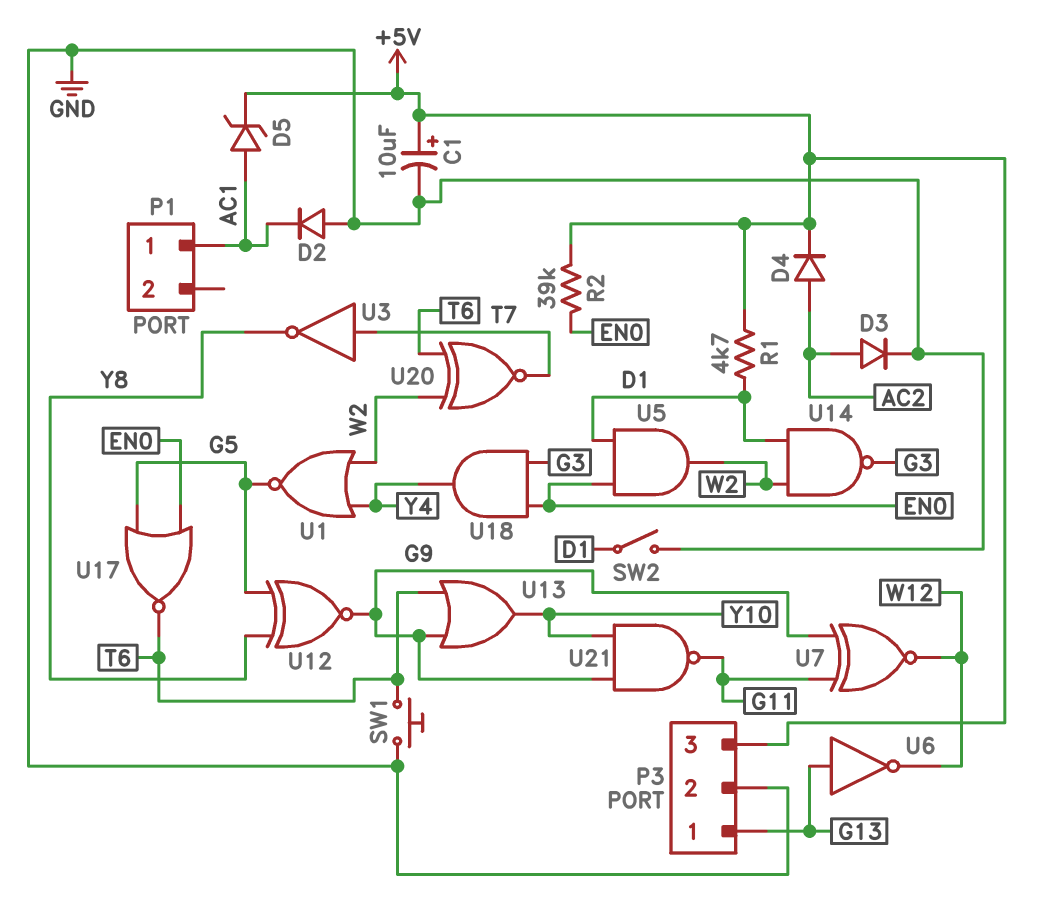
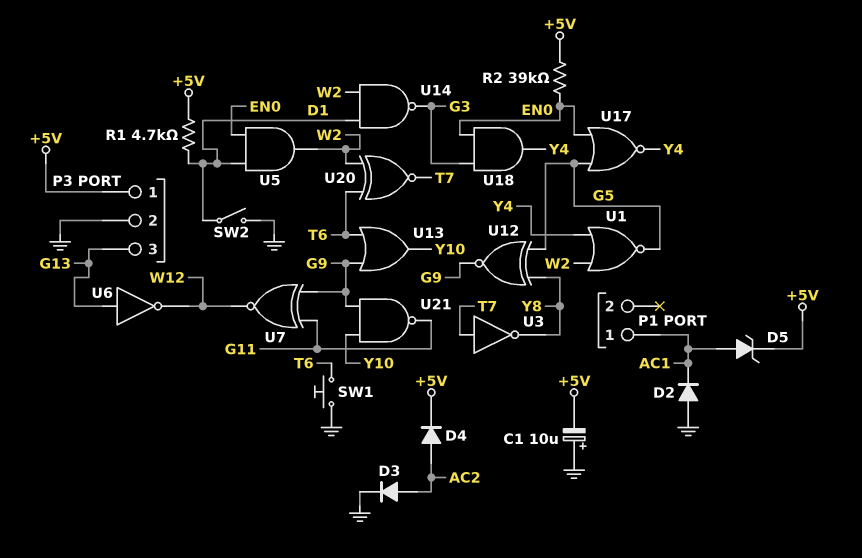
C1: 10uF (plus +5V, minus GND) -> 10uF (plus GND, minus +5V)
P3 pin 1: G13 -> +5V
P3 pin 3: +5V -> G13
U17: NOR (in EN0, in G5, out T6) -> NOR (in EN0, in G5, out Y4)

